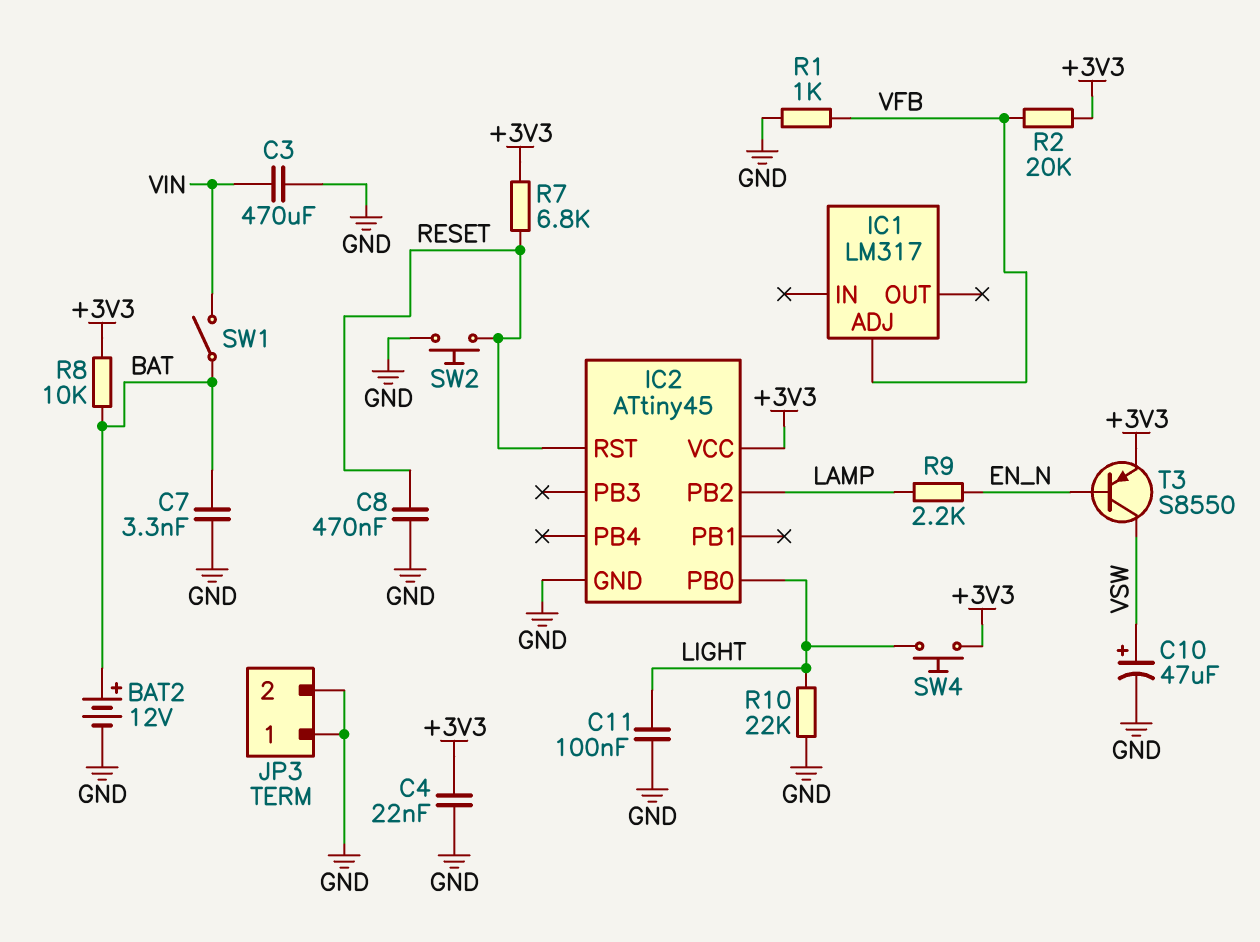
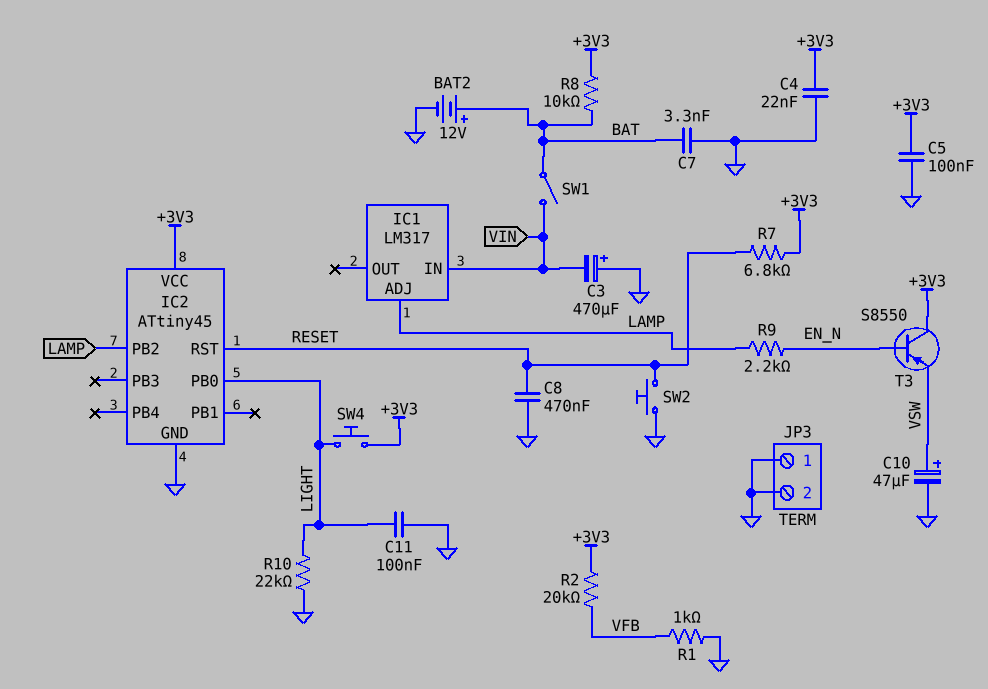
C3: 470uF (GND, VIN) -> 470uF (plus GND, minus VIN)
C5: none -> 100nF (+3V3, GND)
IC1 pin ADJ: VFB -> LAMP
IC1 pin IN: none -> VIN
T3: PNP S8550 (B EN_N, C VSW, E +3V3) -> PNP S8550 (B EN_N, C +3V3, E VSW)

